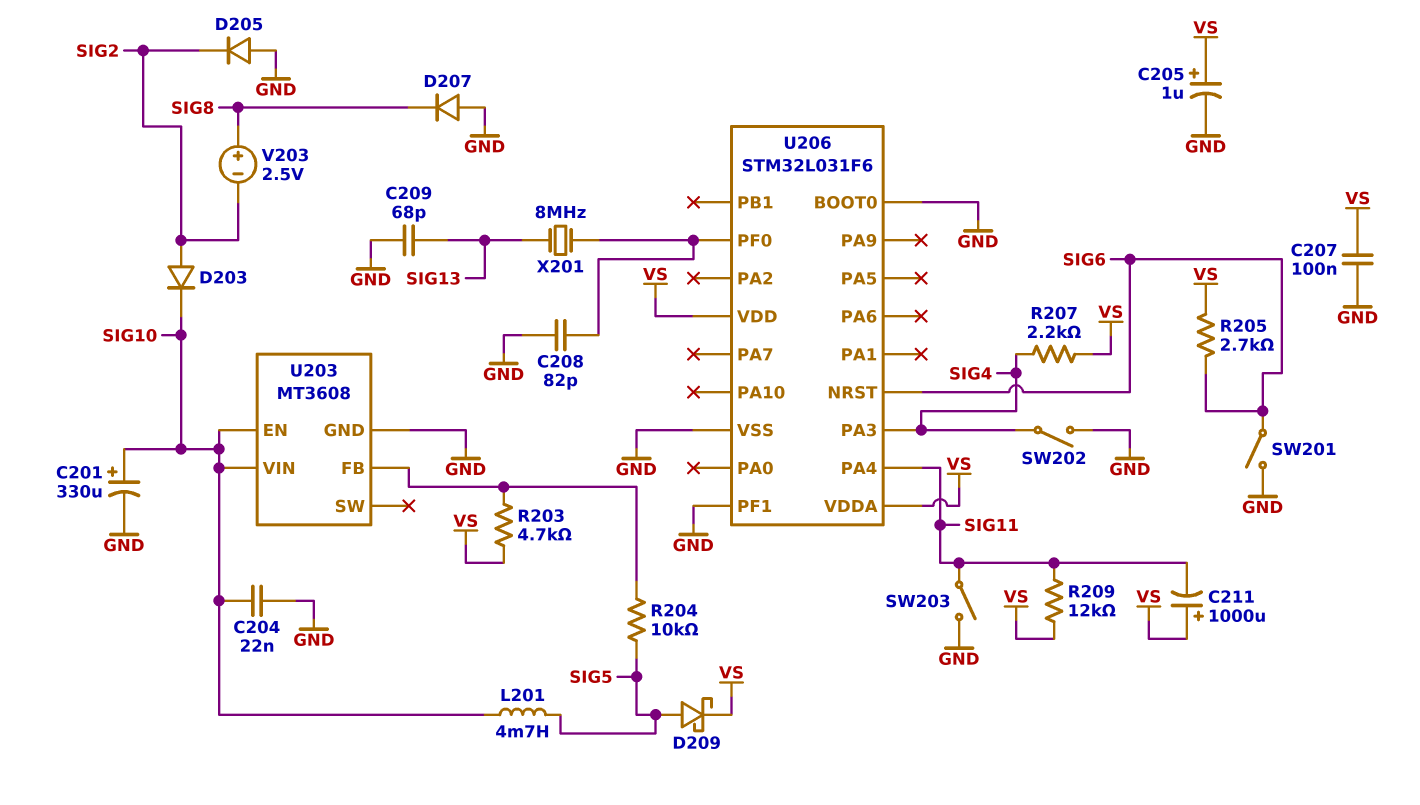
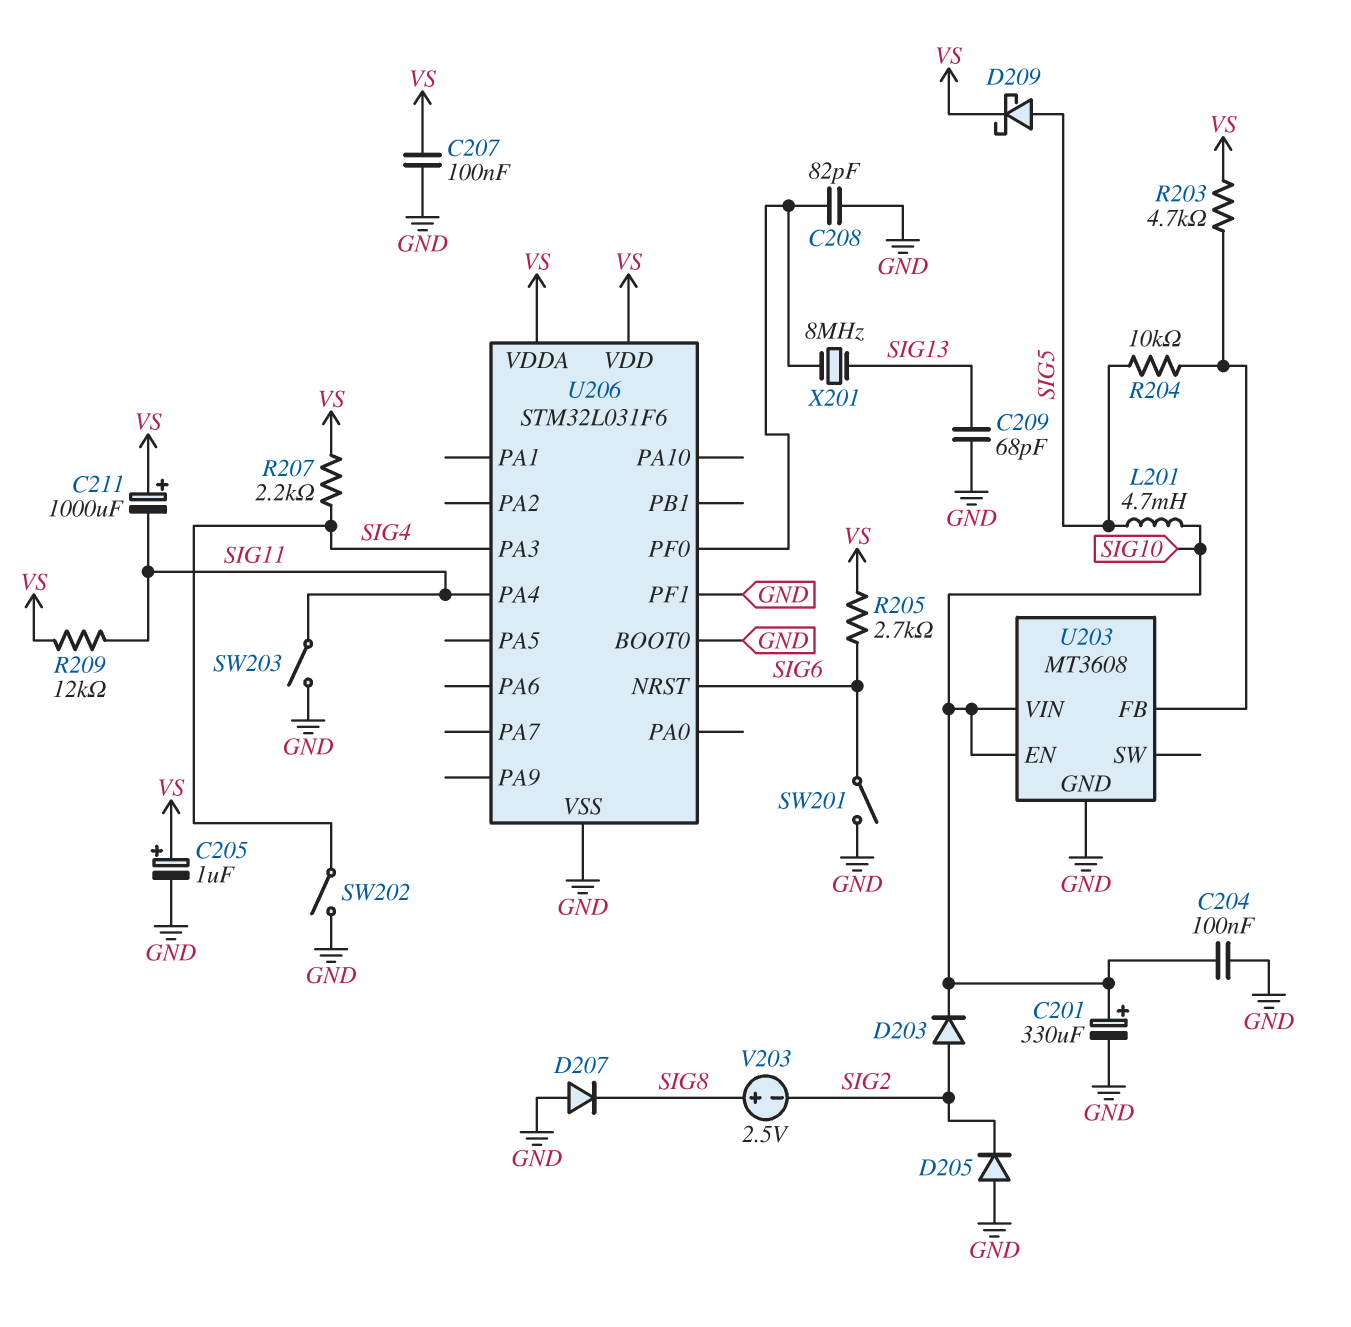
C204: 22nF (GND, SIG10) -> 100nF (GND, SIG10)

